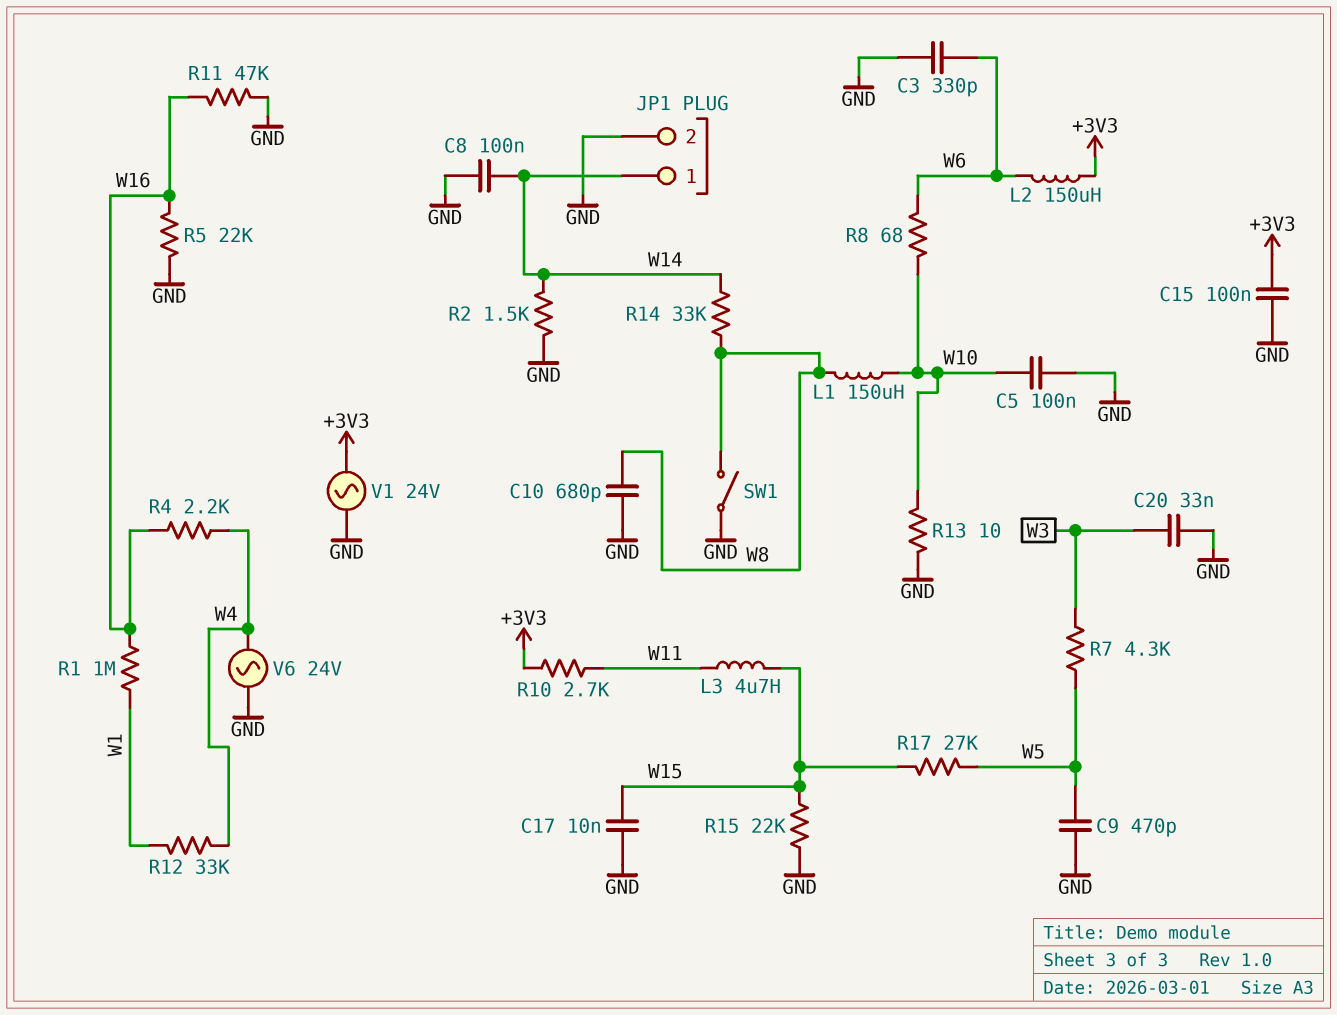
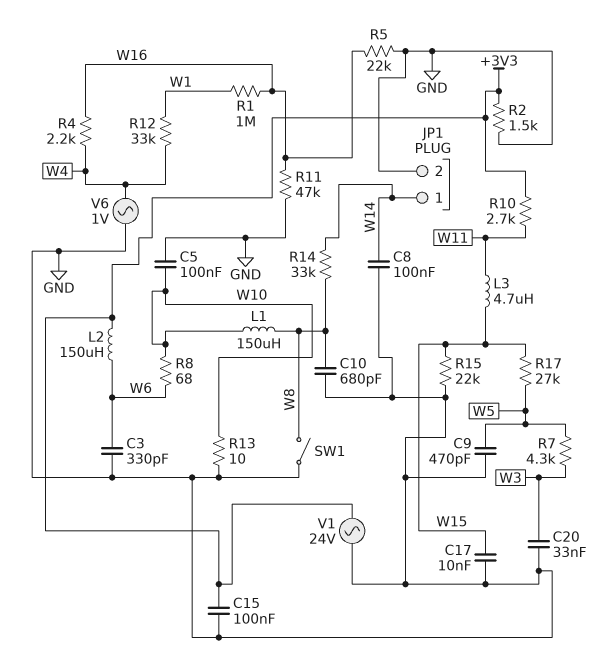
R2: 1.5k (GND, W14) -> 1.5k (+3V3, GND)
V6: AC 24V (GND, W4) -> AC 1V (GND, W4)

